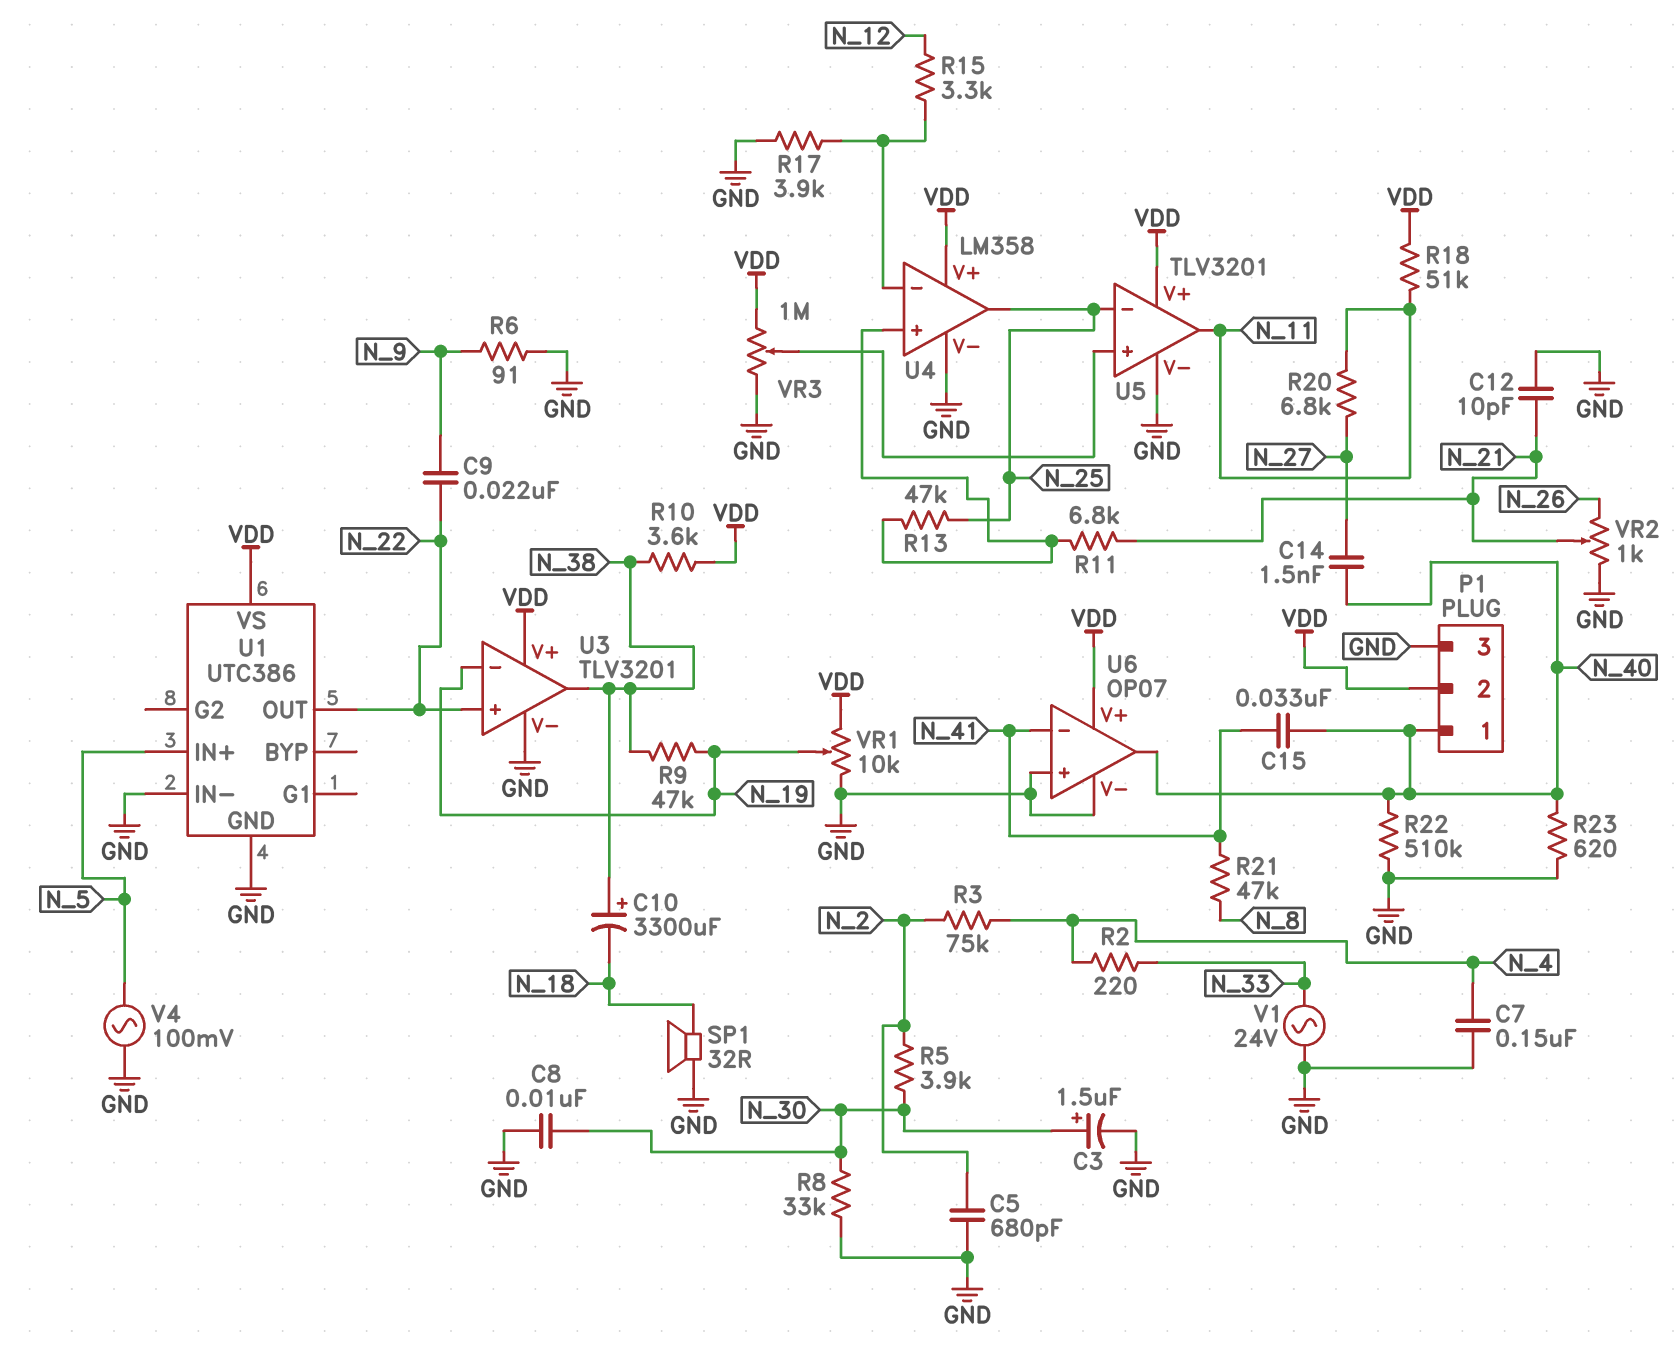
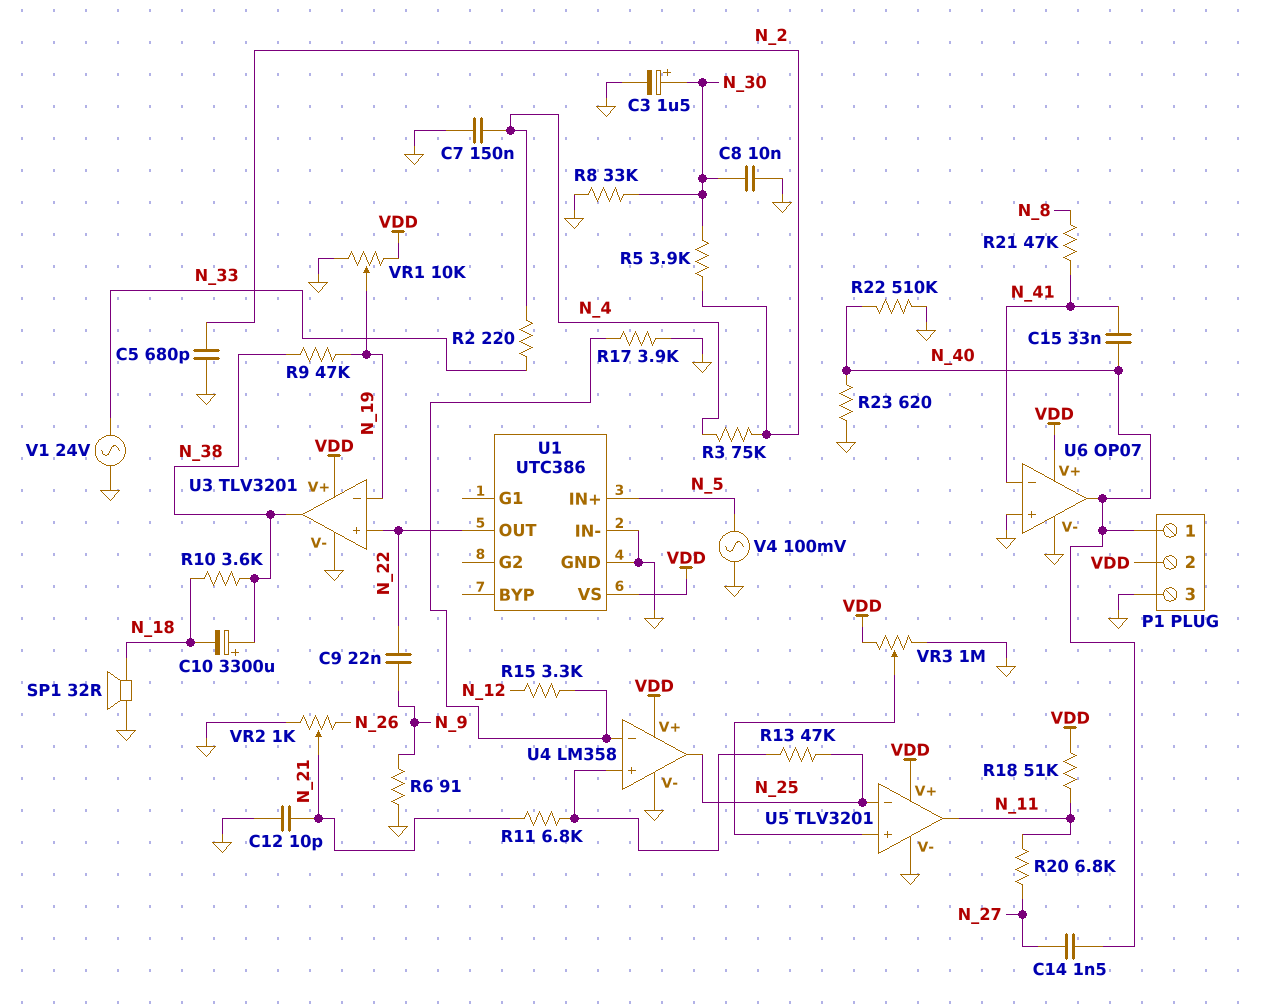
R10: 3.6k (N_38, VDD) -> 3.6k (N_18, N_38)

